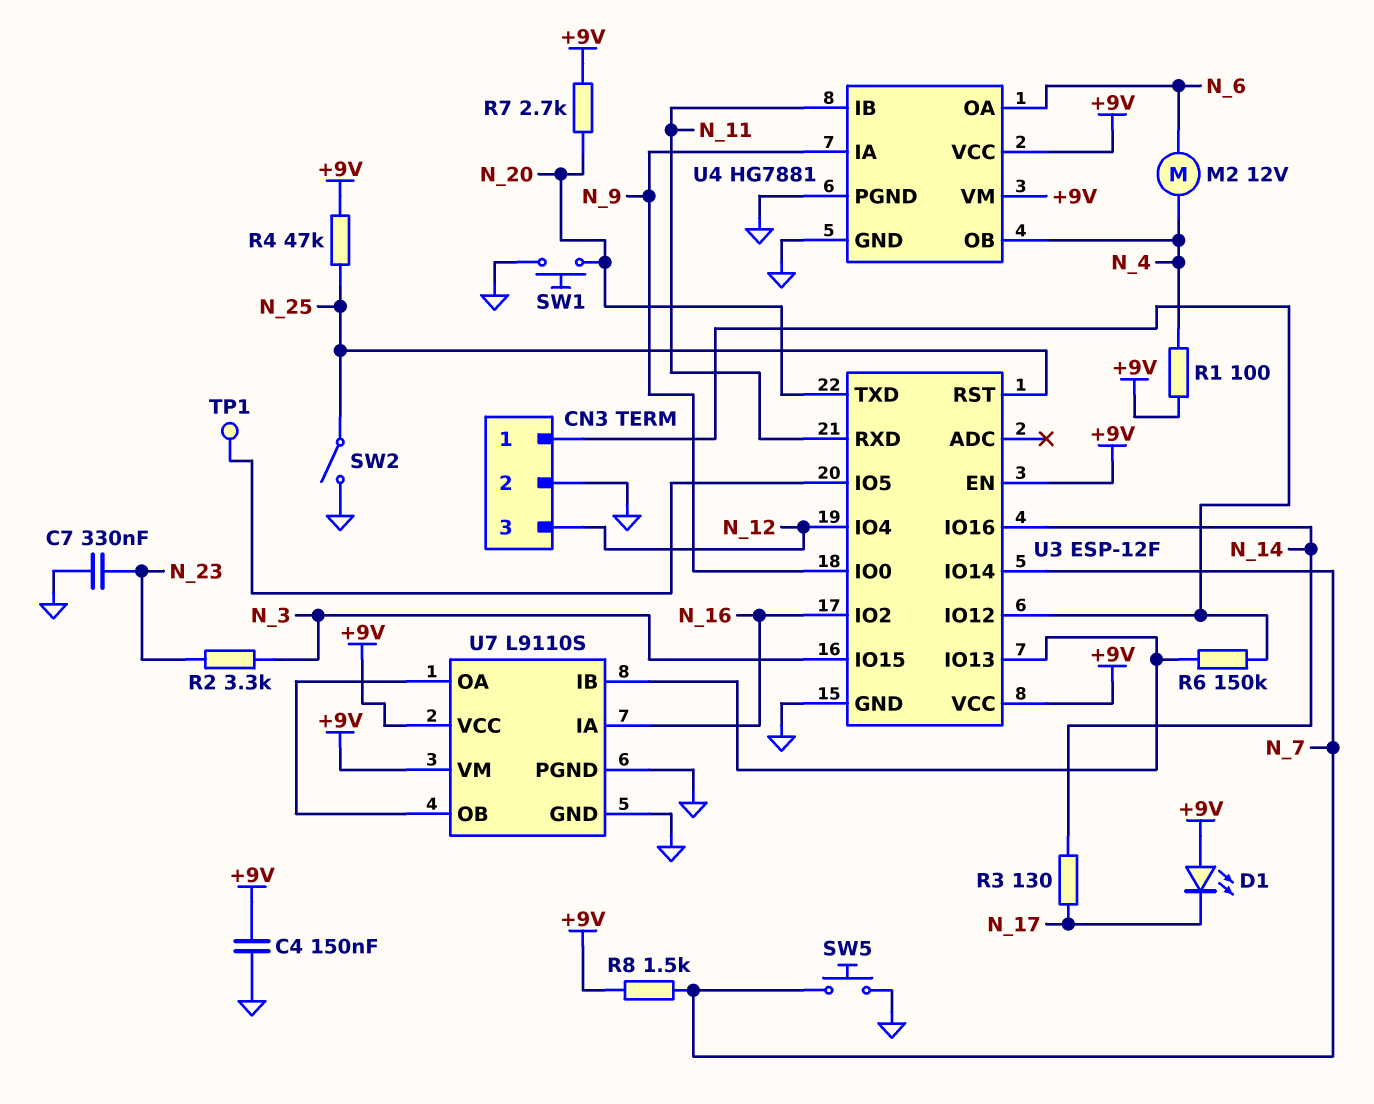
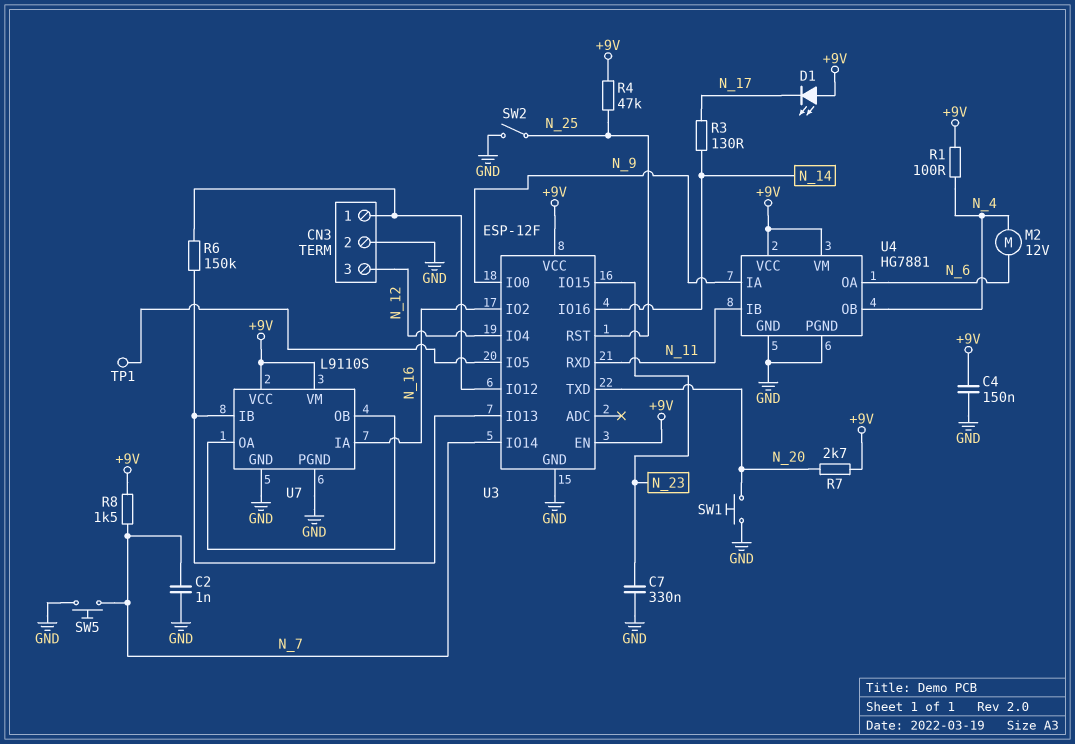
C2: none -> 1nF (GND, N_7)
R2: 3.3k (N_3, N_23) -> none
U3 pin IO15: N_3 -> N_23

